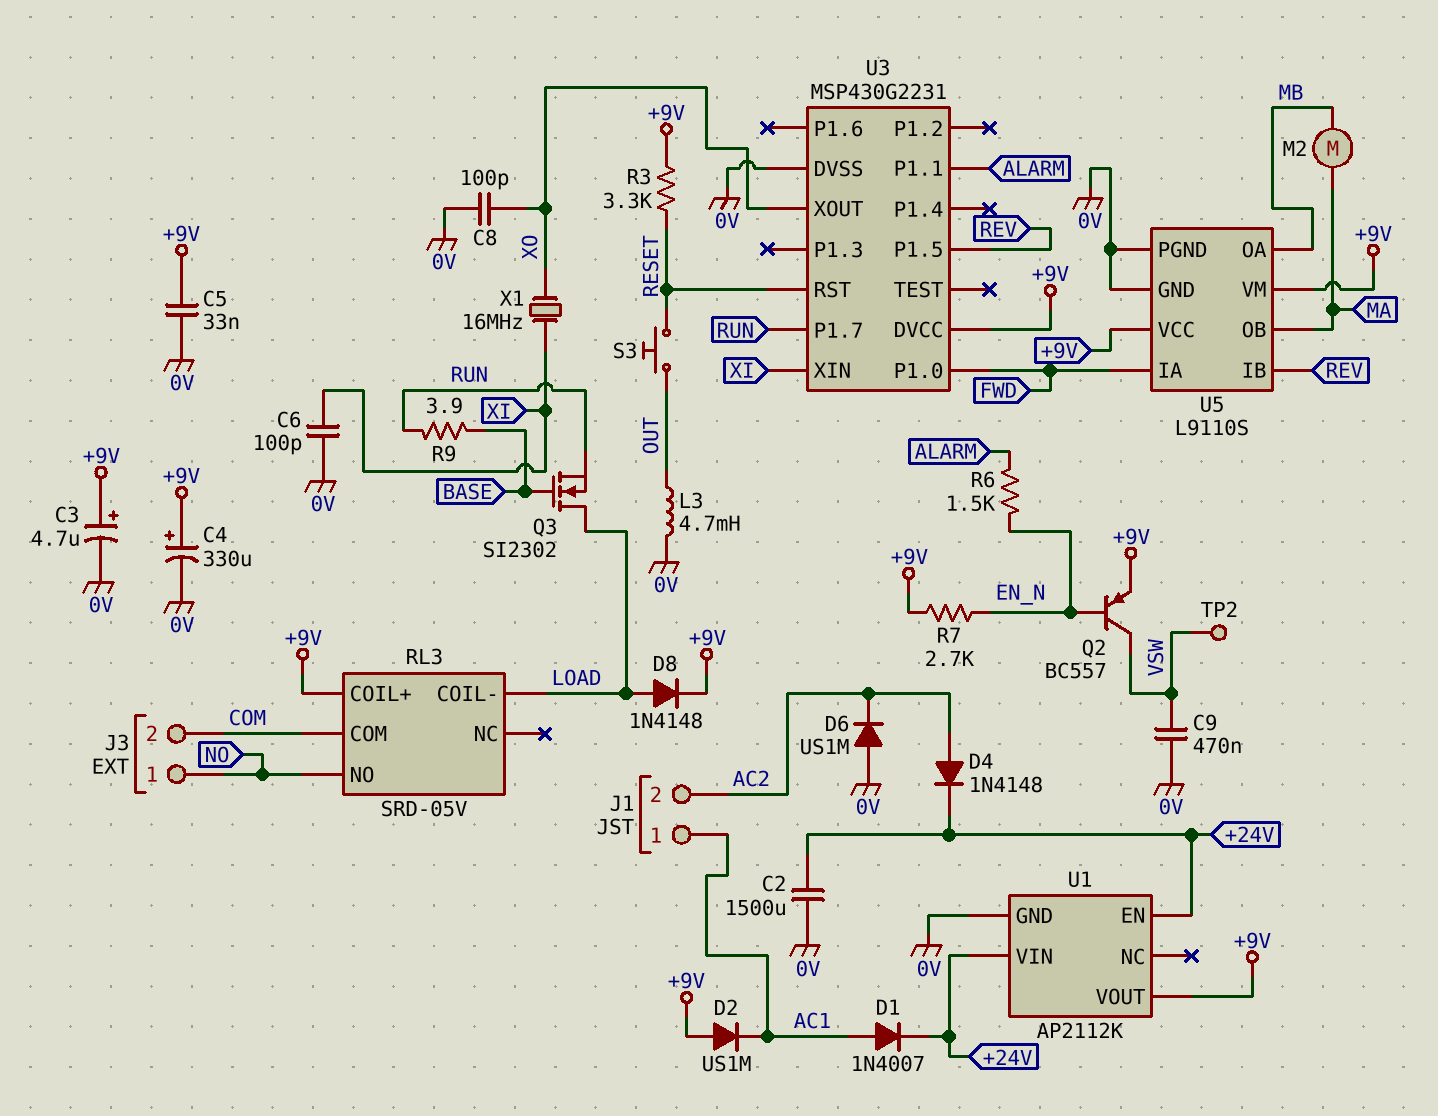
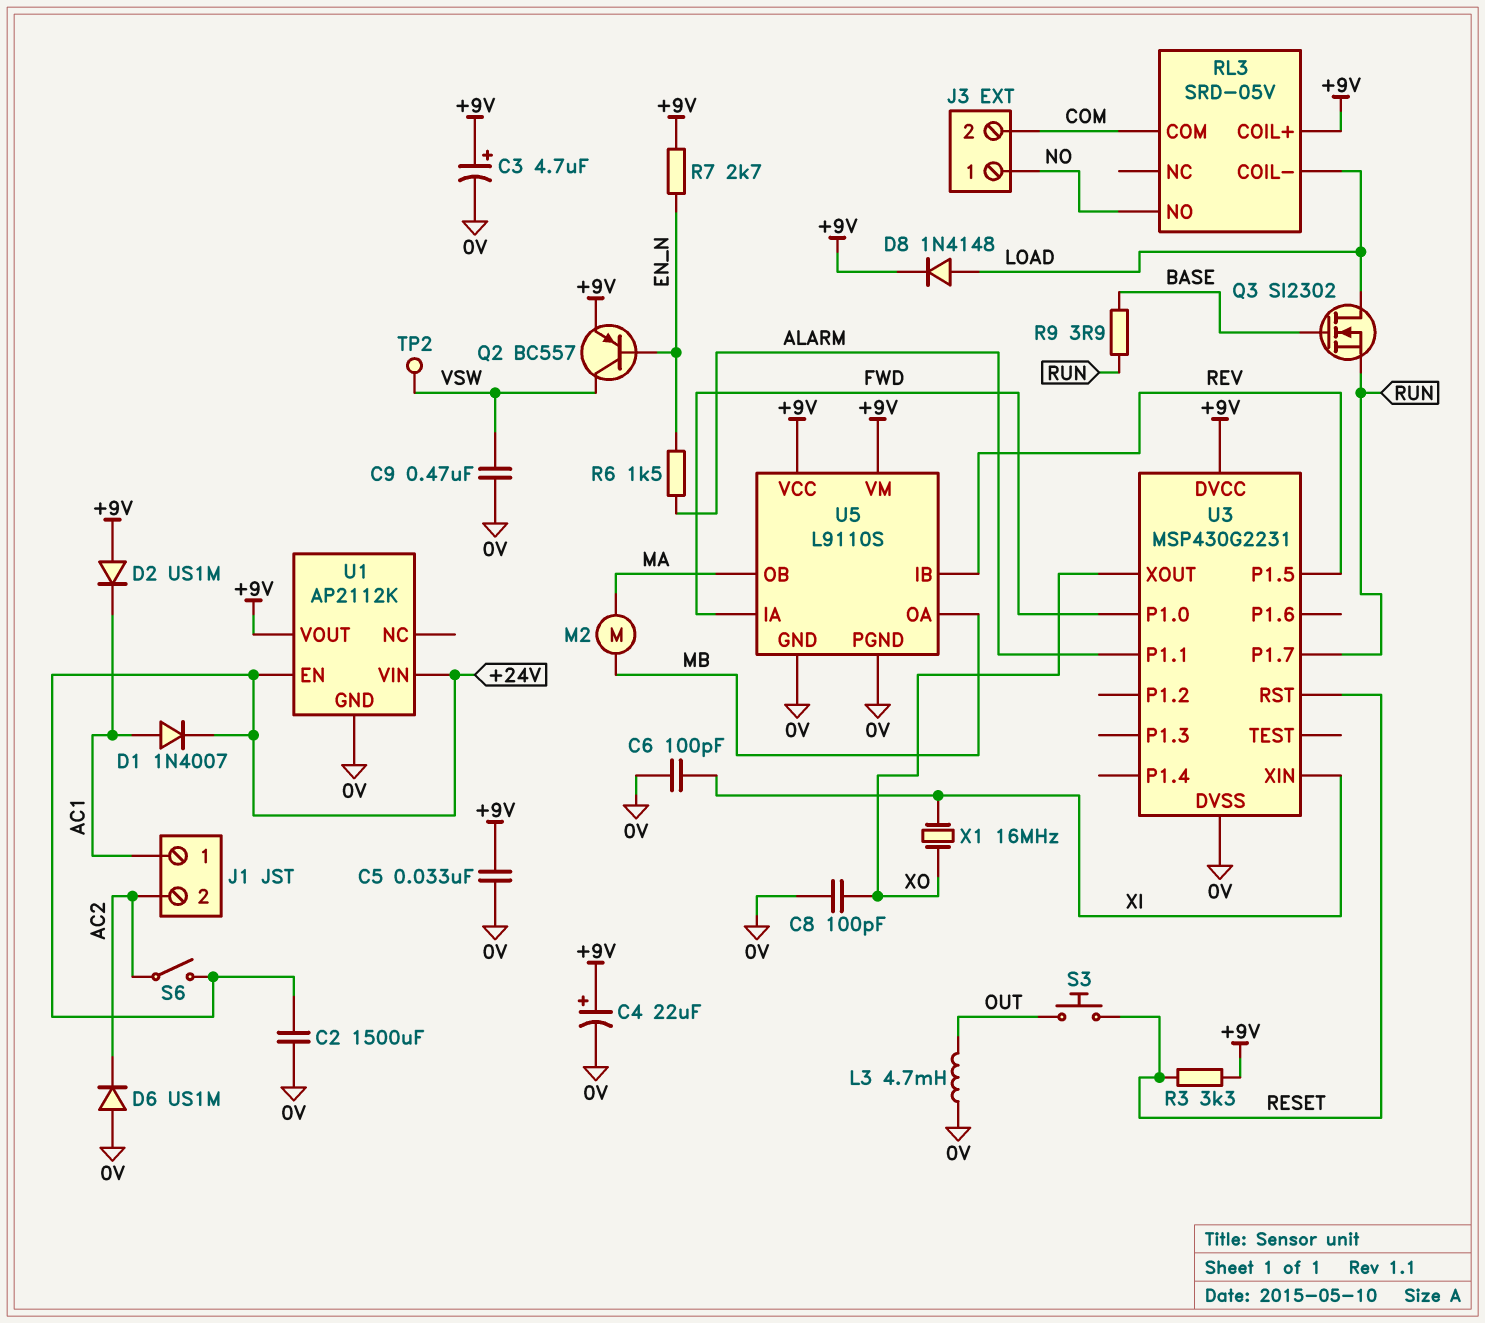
C4: 330uF (plus +9V, minus 0V) -> 22uF (plus +9V, minus 0V)
D4: diode 1N4148 (A AC2, K +24V) -> none
S6: none -> switch (+24V, AC2)

